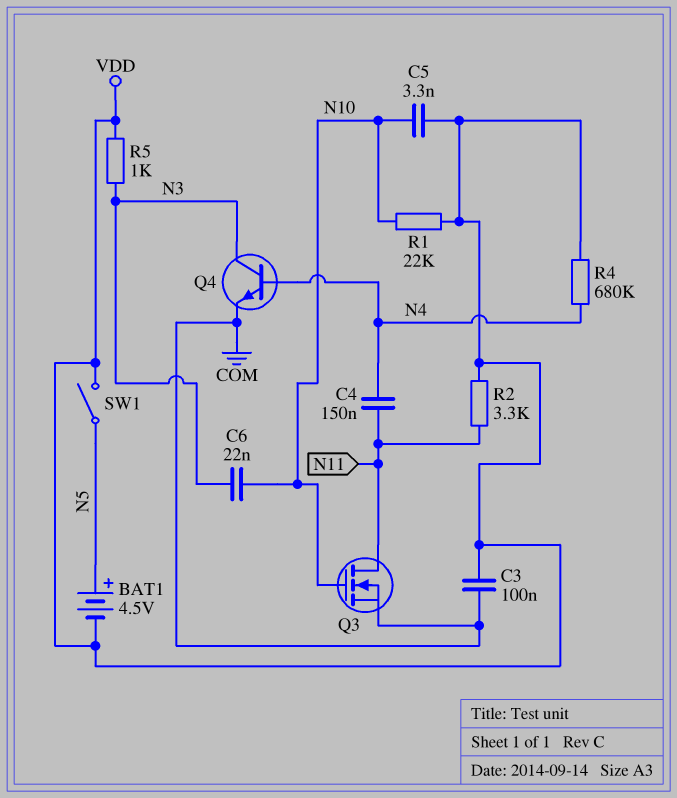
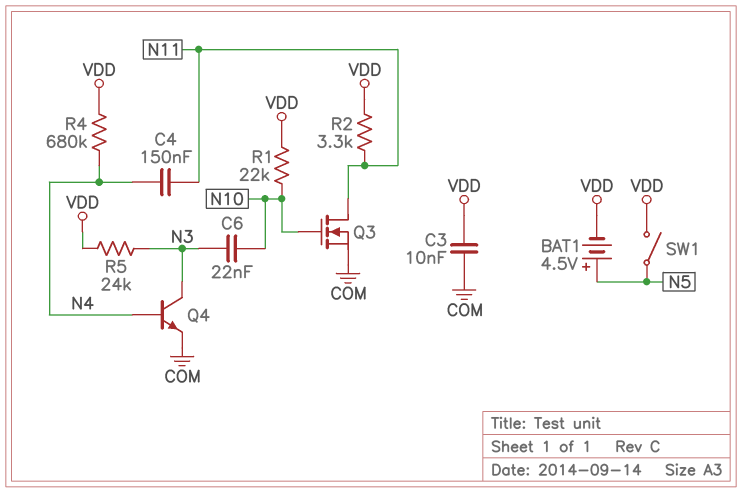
C3: 100nF (COM, VDD) -> 10nF (COM, VDD)
C5: 3.3nF (N10, VDD) -> none
R5: 1k (N3, VDD) -> 24k (N3, VDD)

